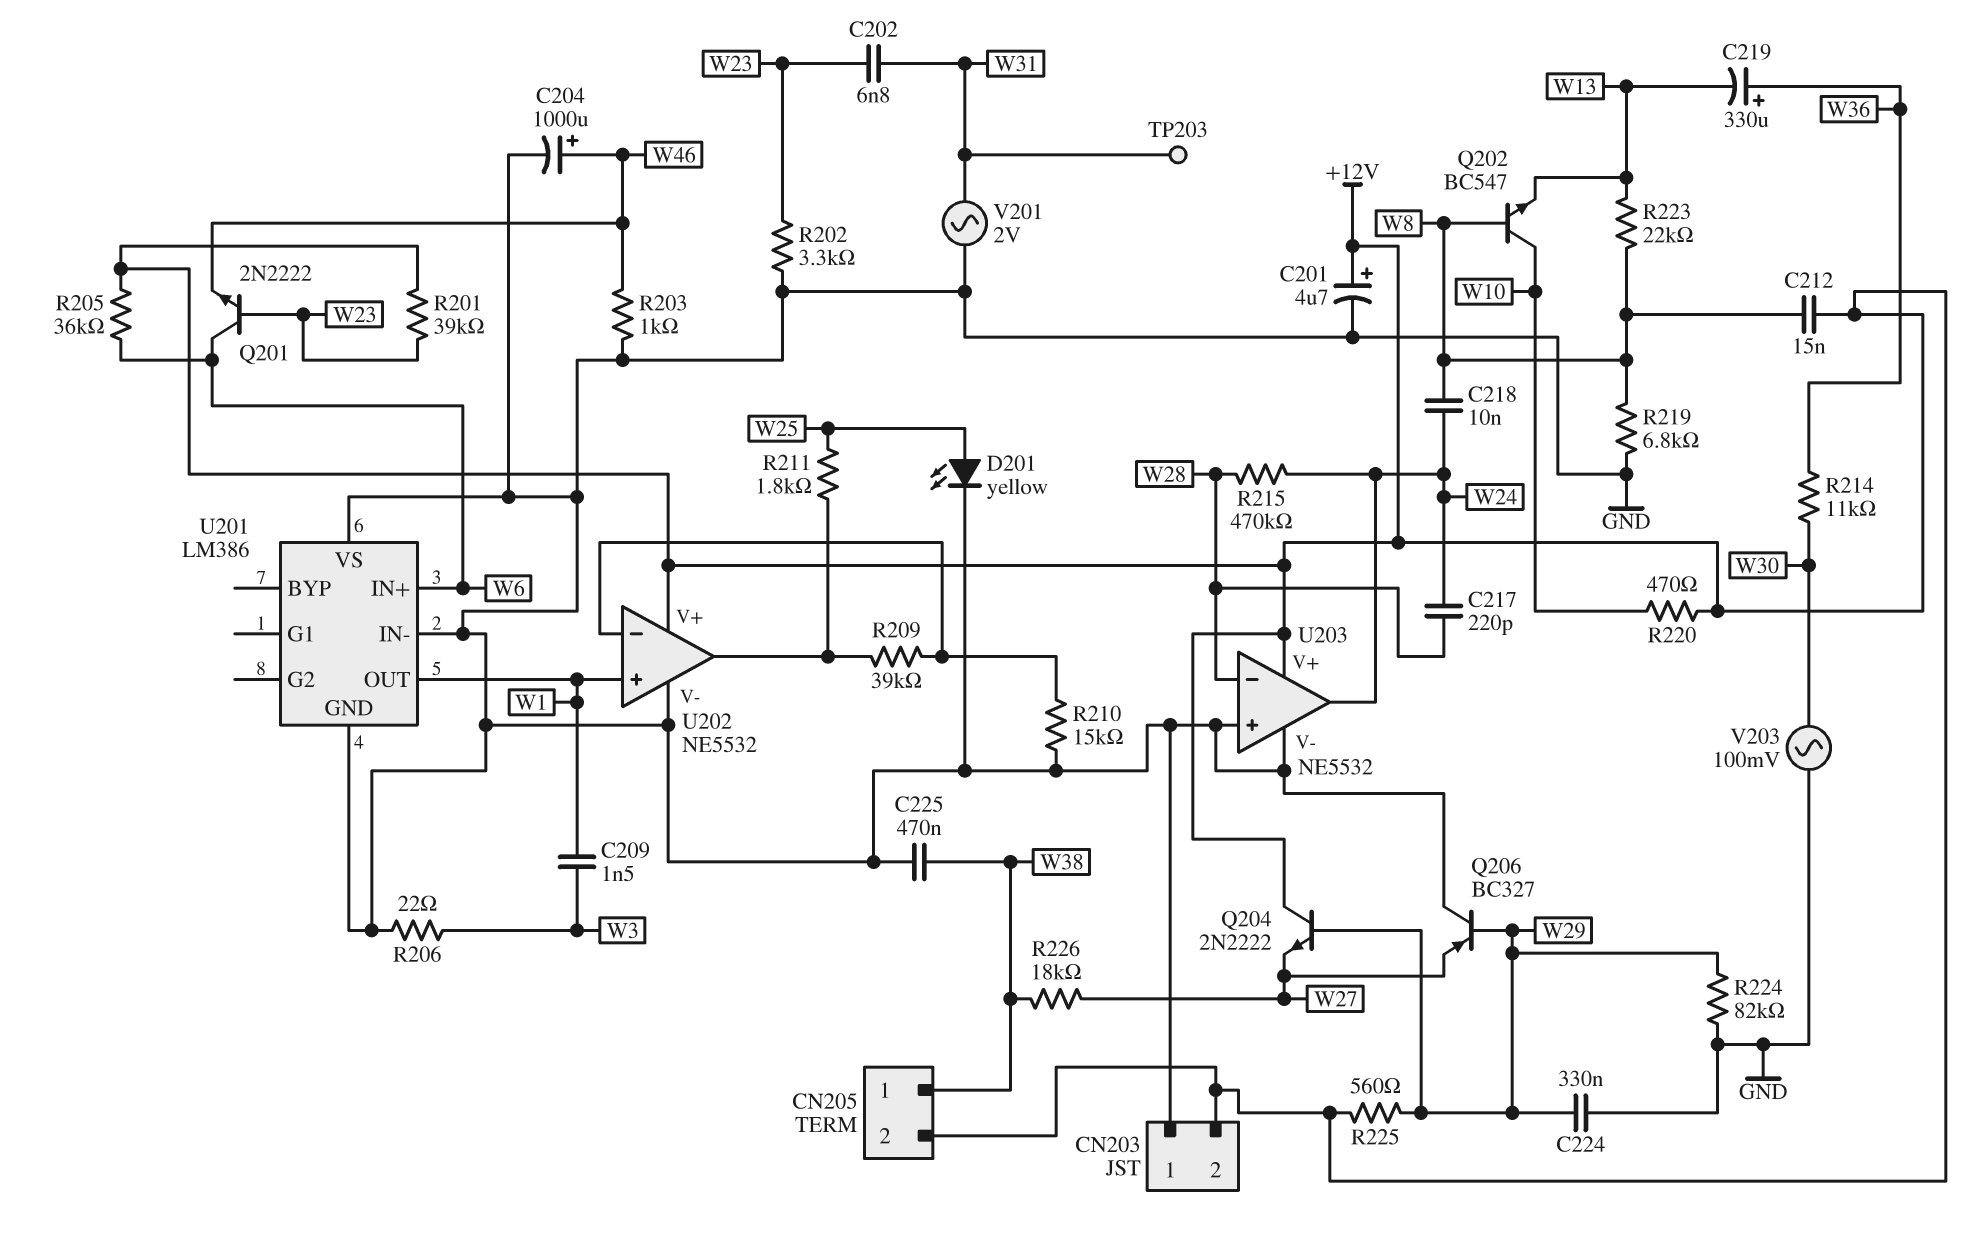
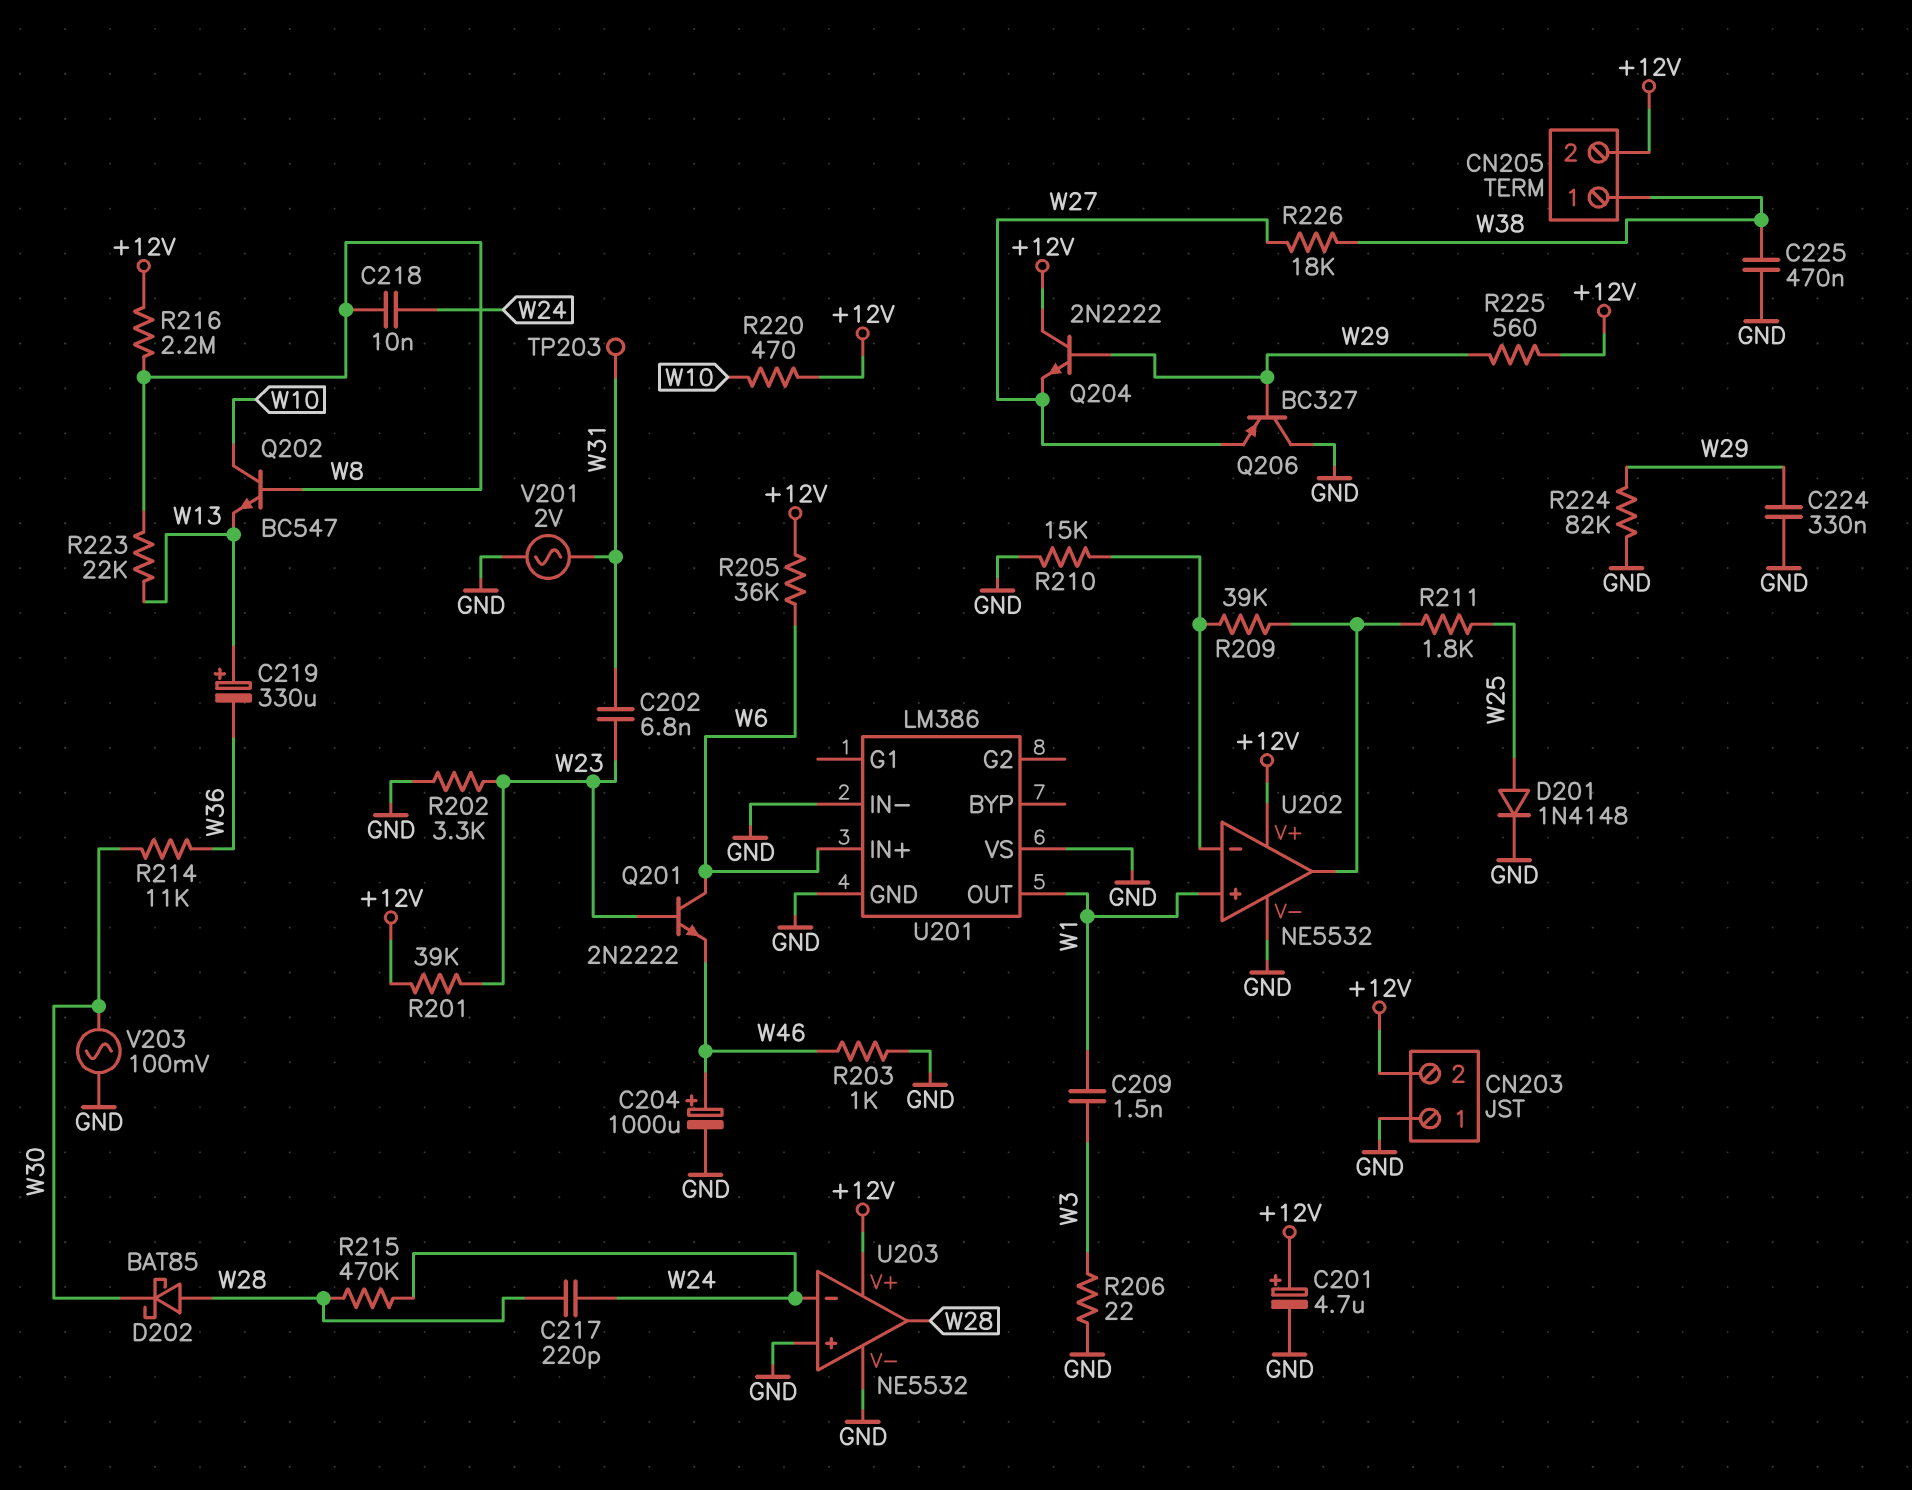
C212: 15nF (+12V, W8) -> none
C219: 330uF (plus W36, minus W13) -> 330uF (plus W13, minus W36)
D201: LED yellow (A W25, K GND) -> diode 1N4148 (A W25, K GND)
D202: none -> schottky BAT85 (A W28, K W30)
R216: none -> 2.2M (+12V, W8)
R219: 6.8k (GND, W8) -> none
U203 pin in-: W28 -> W24
U203 pin out: W24 -> W28

